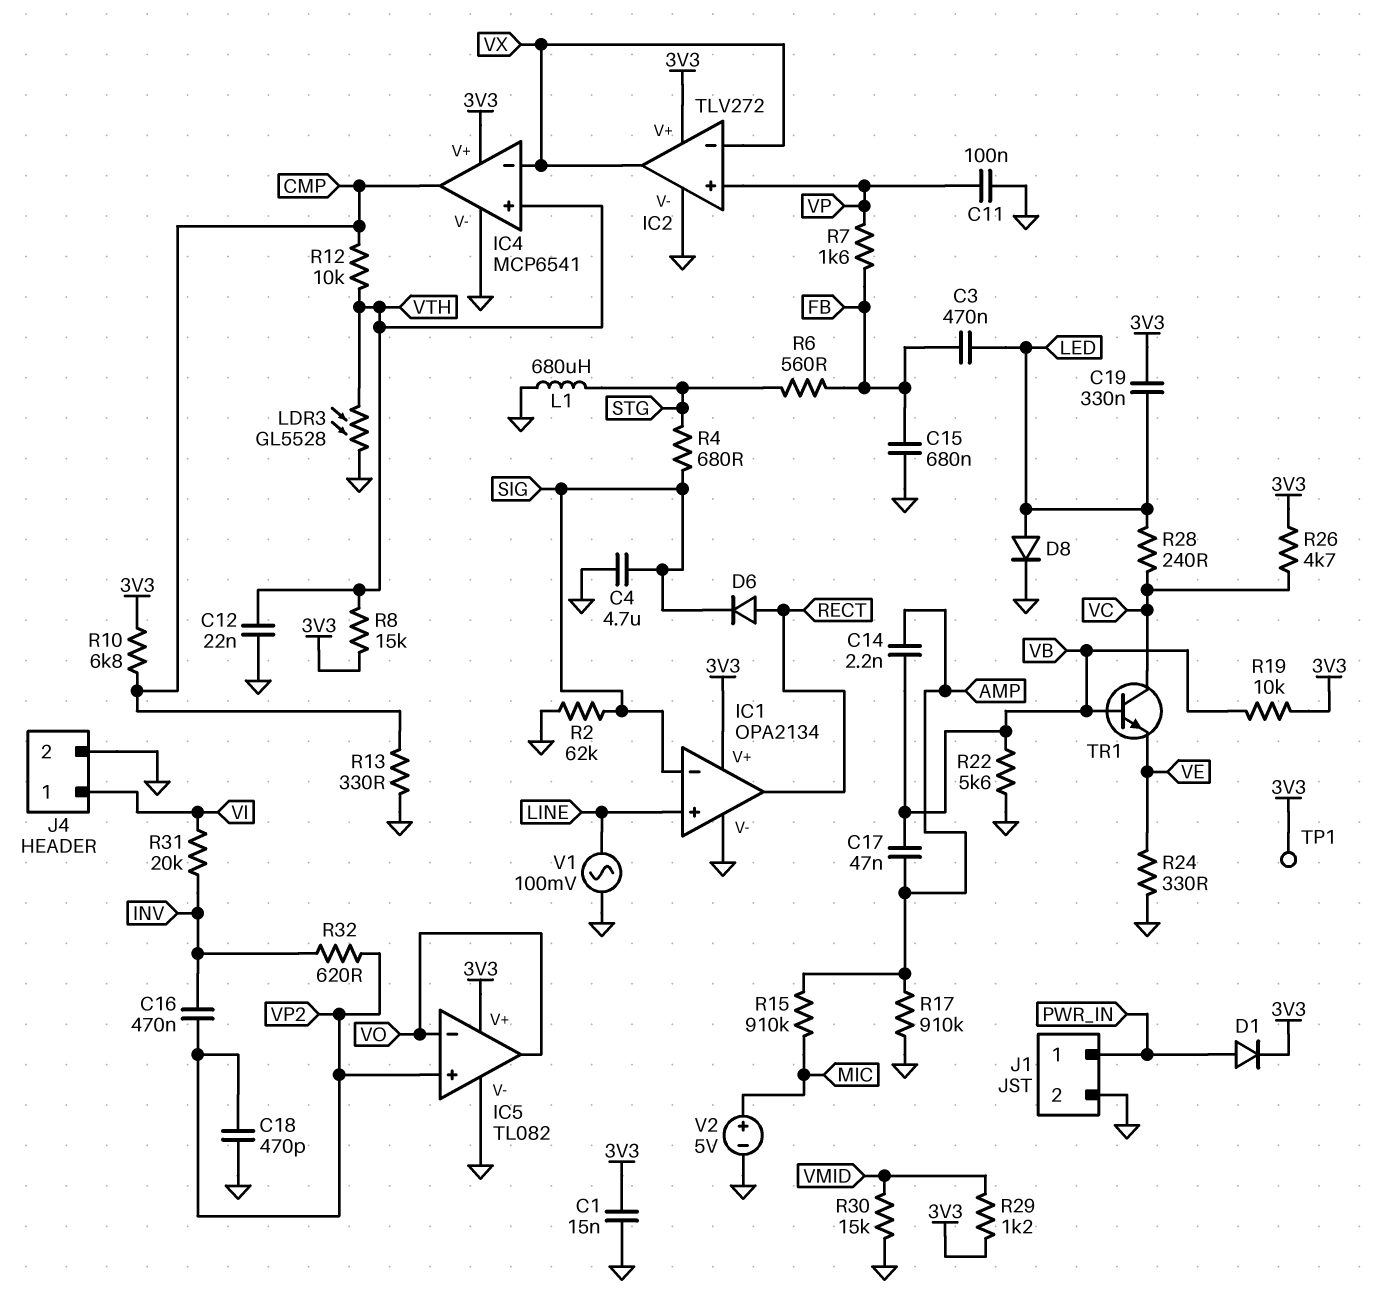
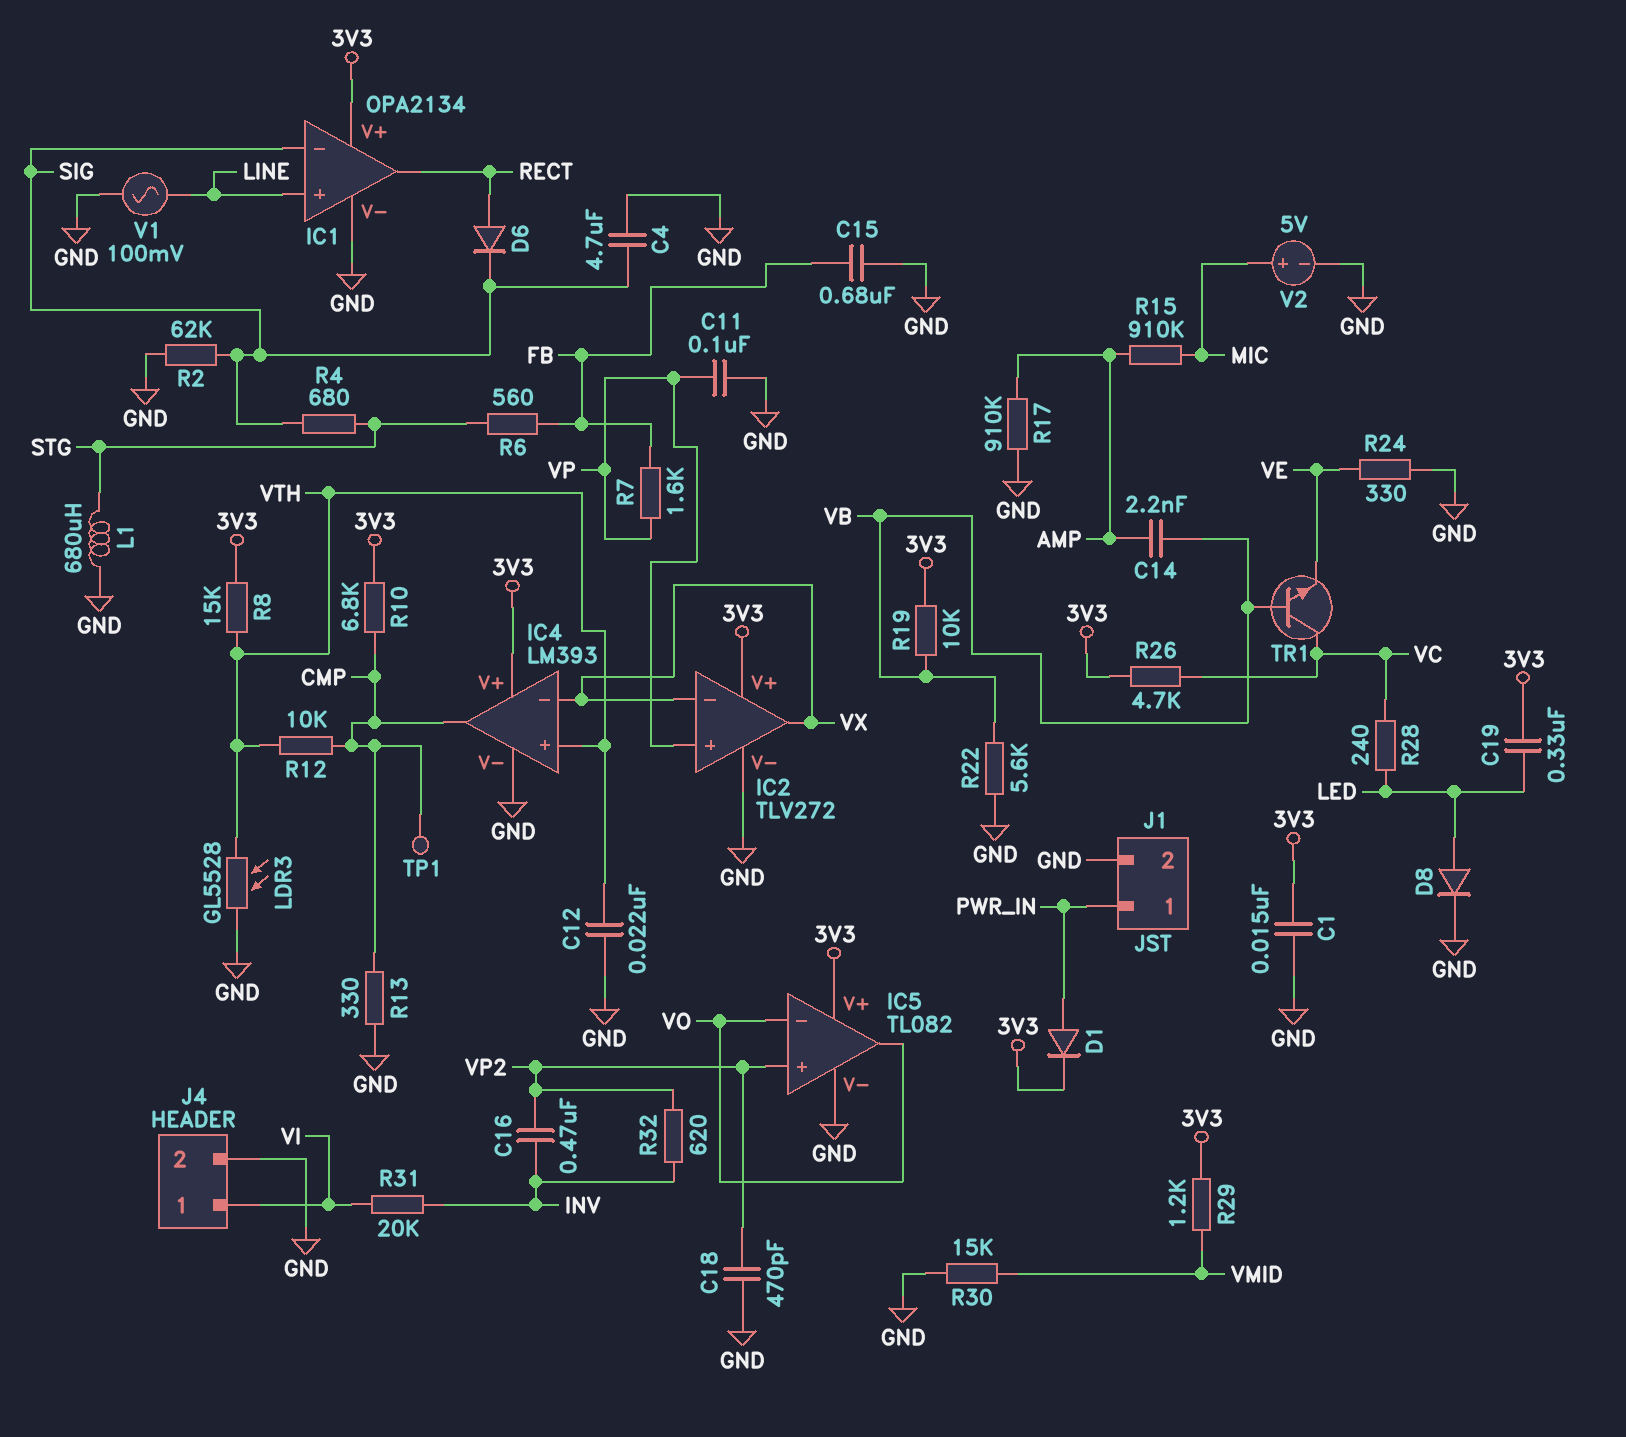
C3: 470nF (FB, LED) -> none
C17: 47nF (AMP, VB) -> none
IC4: MCP6541 -> LM393
TP1: test point (3V3) -> test point (CMP)

